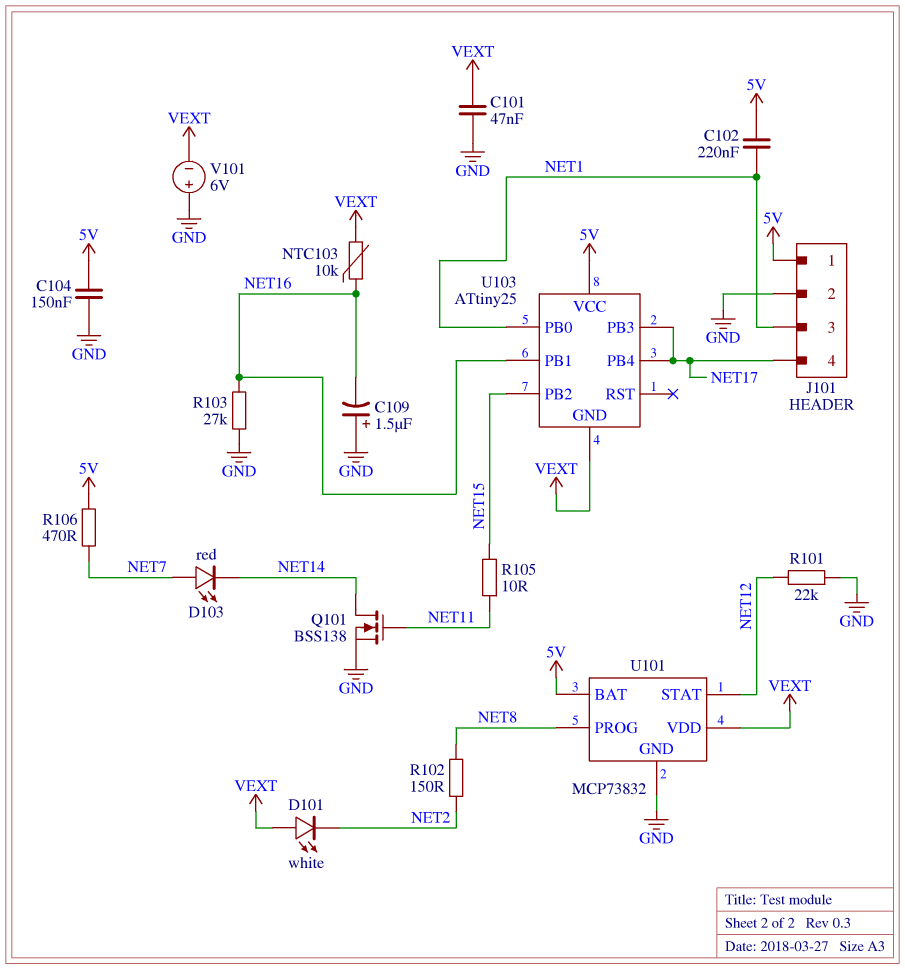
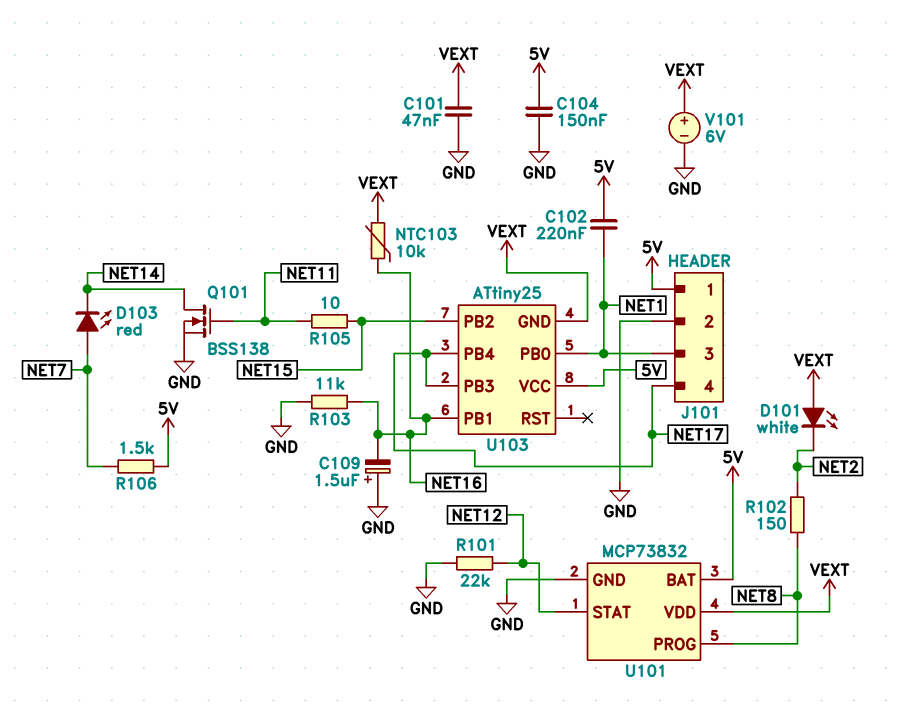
R103: 27k (GND, NET16) -> 11k (GND, NET16)
R106: 470 (5V, NET7) -> 1.5k (5V, NET7)
V101: 6V (plus GND, minus VEXT) -> 6V (plus VEXT, minus GND)

